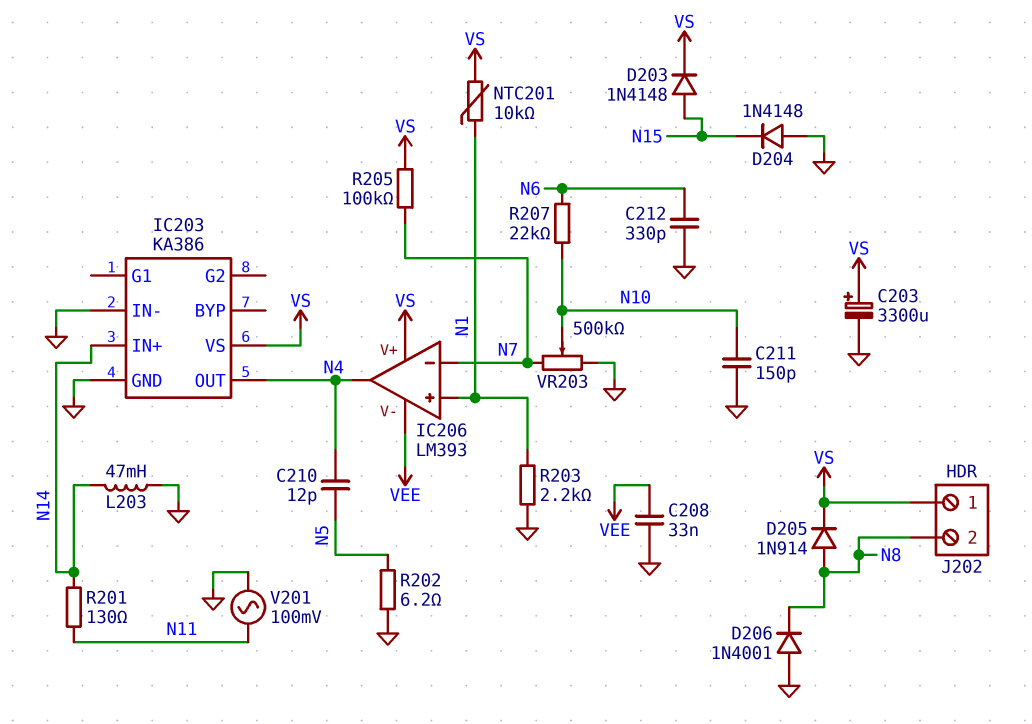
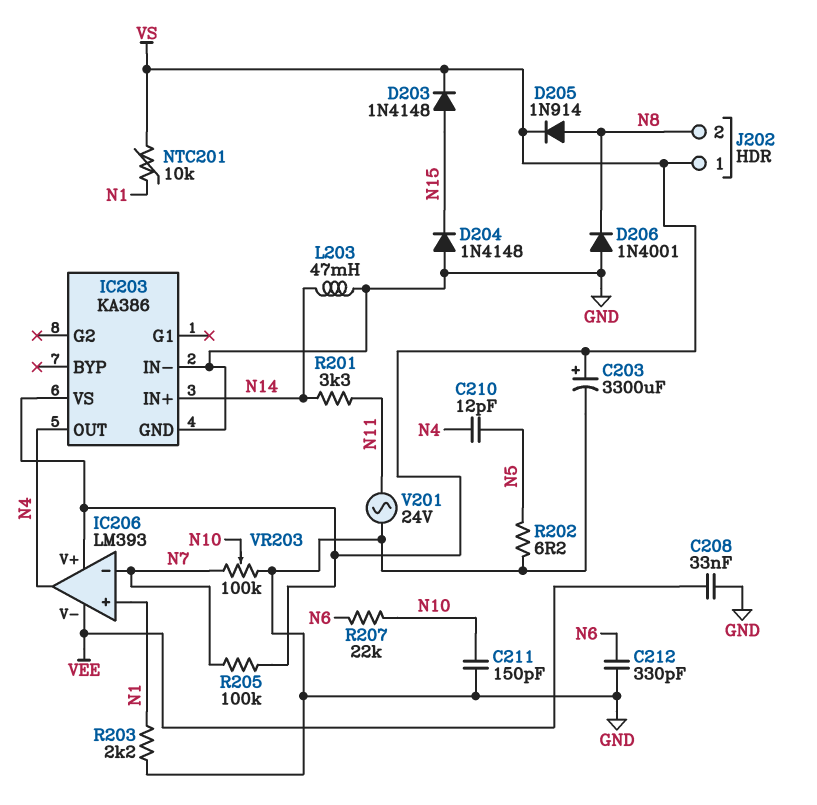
R201: 130 (N11, N14) -> 3.3k (N11, N14)
V201: AC 100mV (GND, N11) -> AC 24V (GND, N11)
VR203: 500k (GND, N7, wiper N10) -> 100k (GND, N7, wiper N10)

